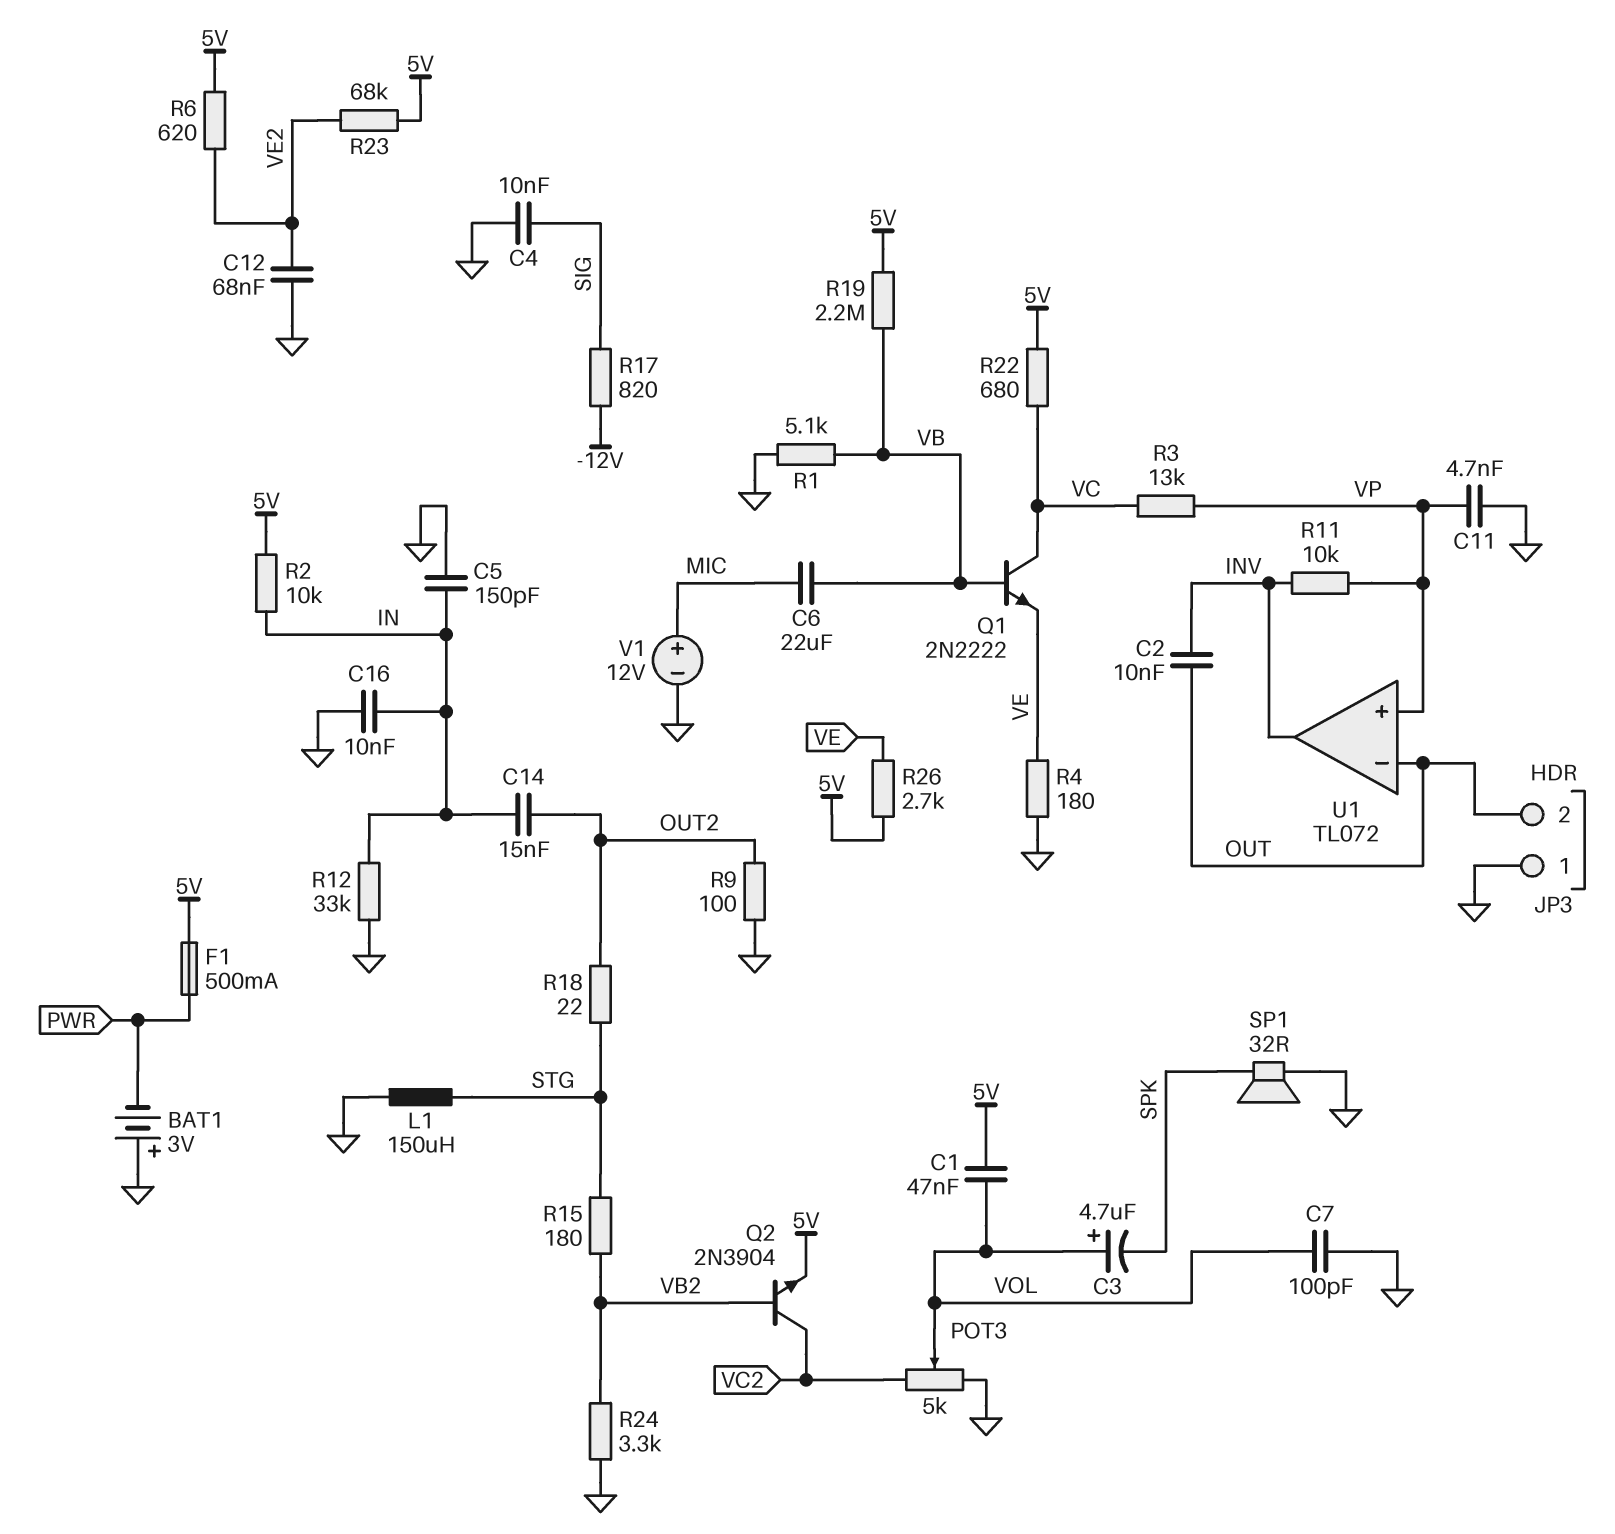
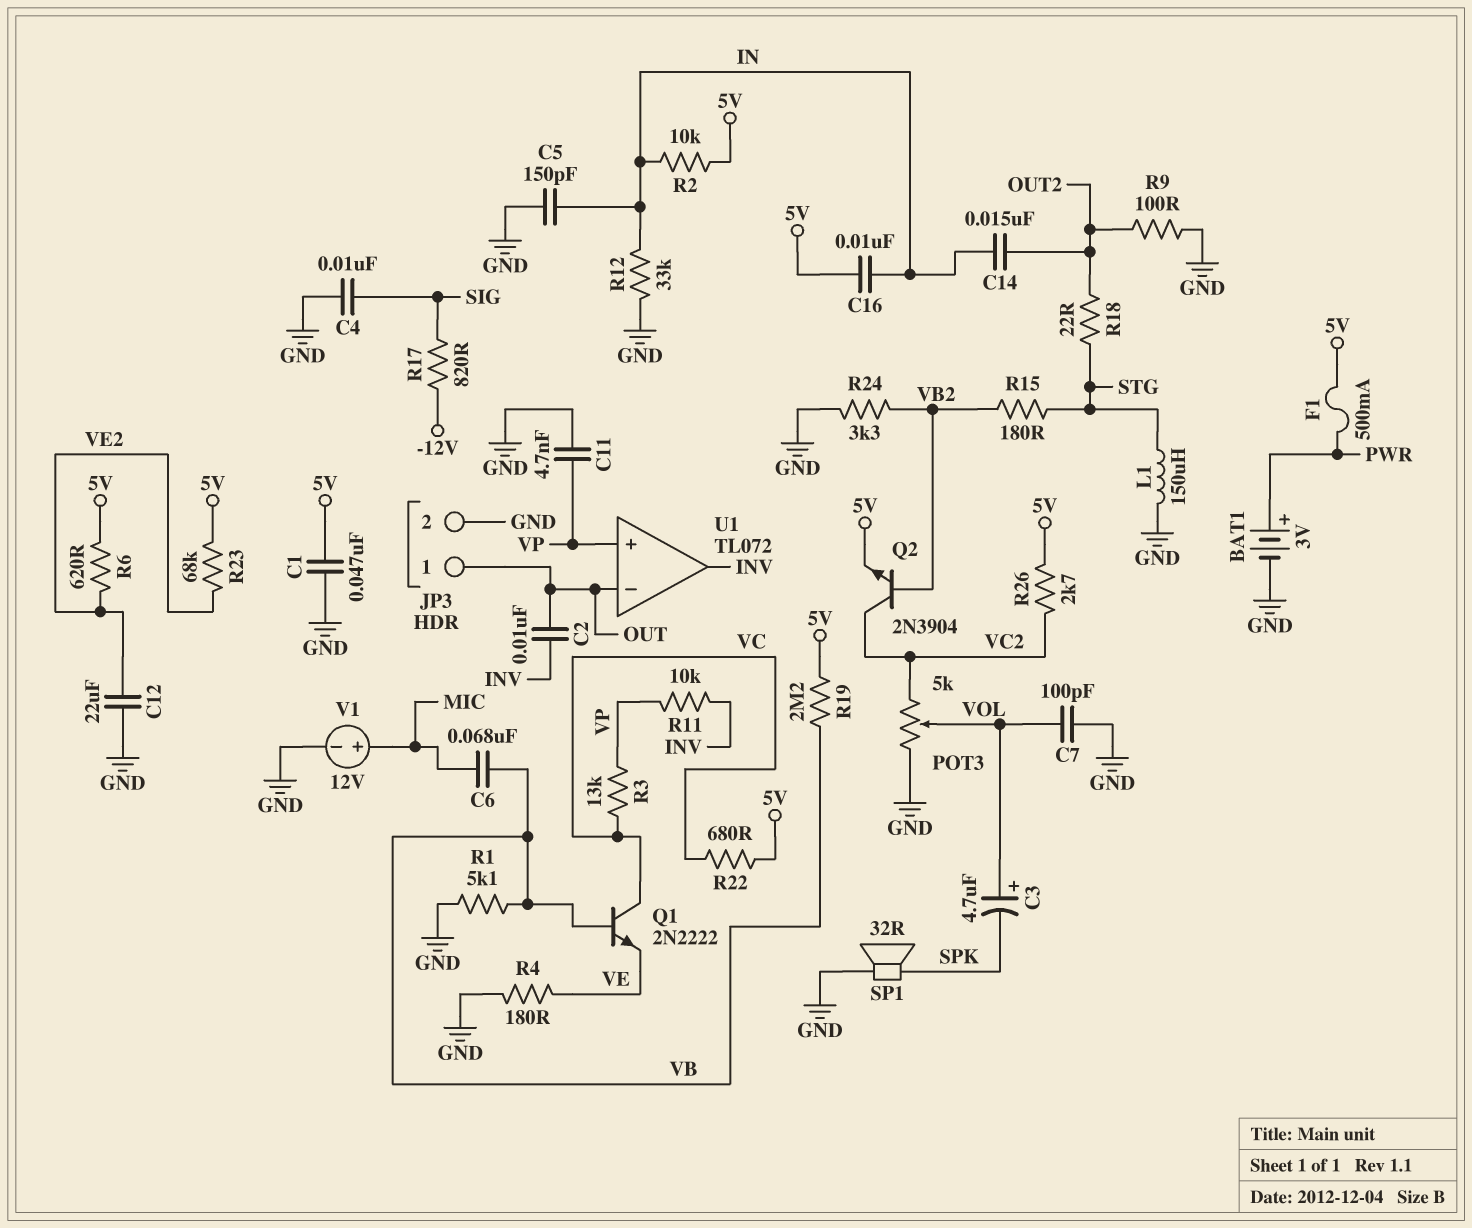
BAT1: 3V (plus GND, minus PWR) -> 3V (plus PWR, minus GND)
C1: 47nF (5V, VOL) -> 47nF (5V, GND)
C6: 22uF (MIC, VB) -> 68nF (MIC, VB)
C12: 68nF (GND, VE2) -> 22uF (GND, VE2)
C16: 10nF (GND, IN) -> 10nF (5V, IN)
JP3 pin 1: GND -> OUT
JP3 pin 2: OUT -> GND
R26: 2.7k (5V, VE) -> 2.7k (5V, VC2)

